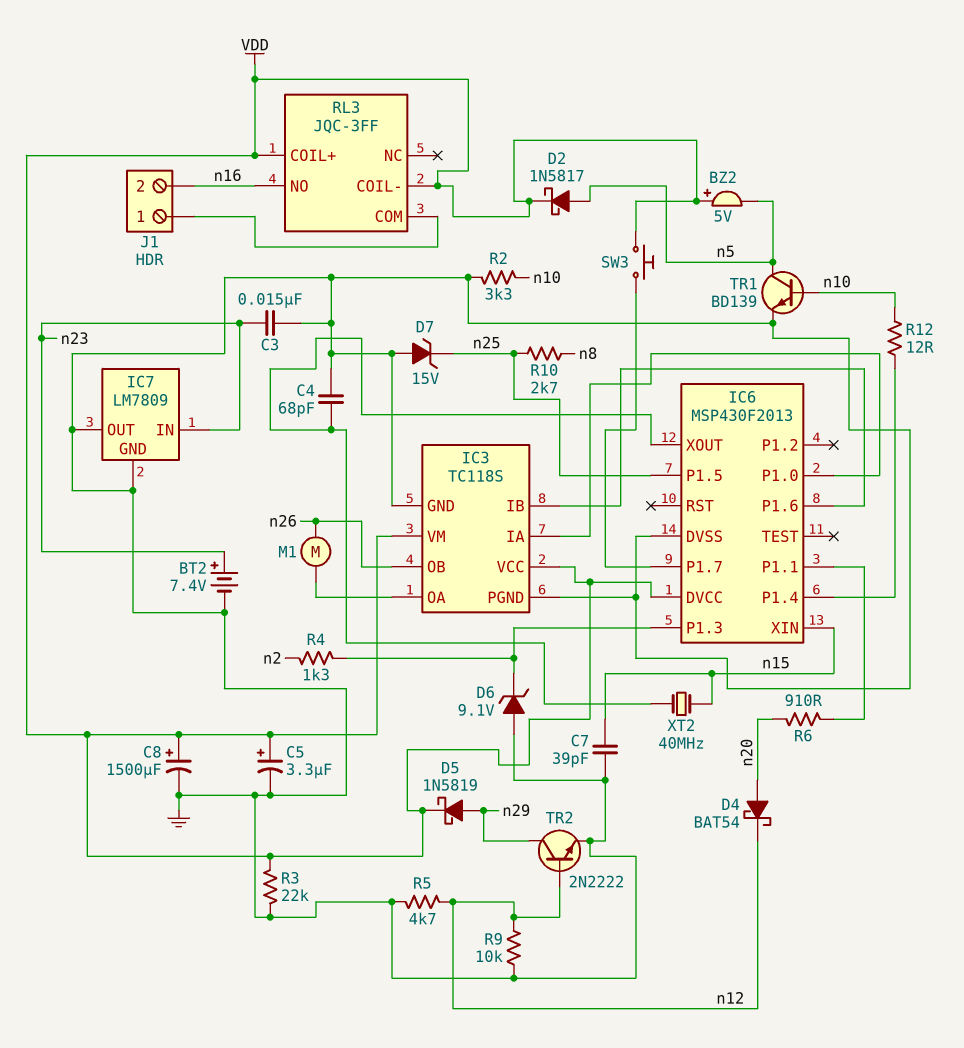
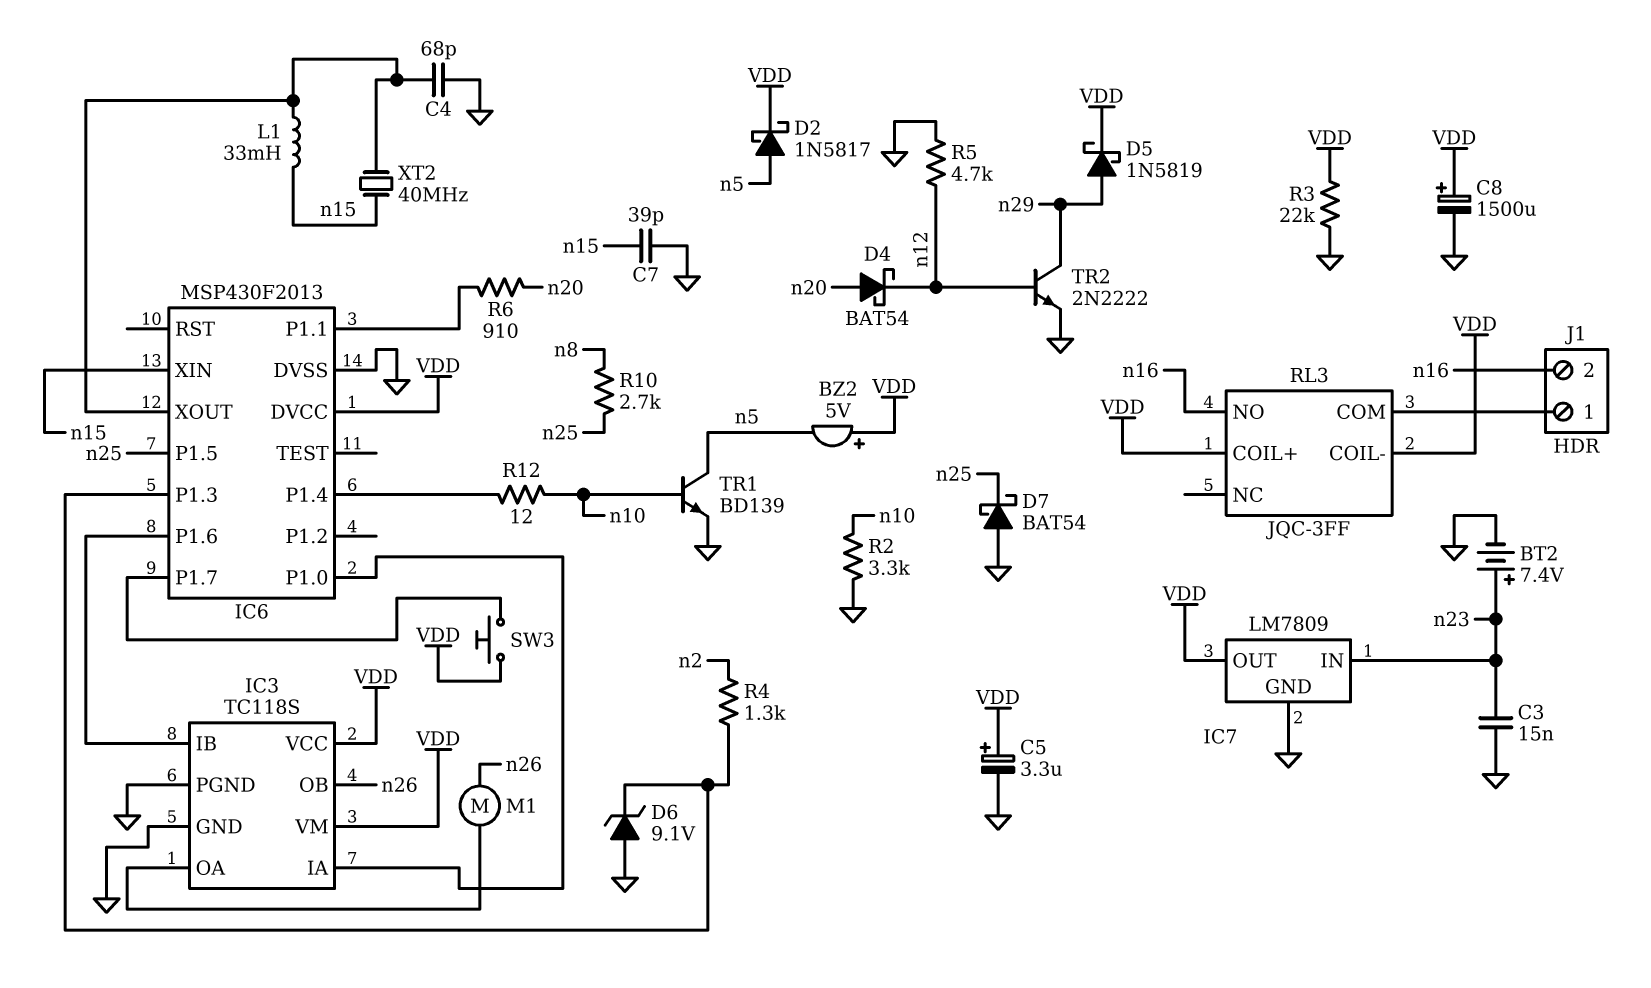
D7: zener 15V (A GND, K n25) -> schottky BAT54 (A GND, K n25)
IC7 pin OUT: GND -> VDD
L1: none -> 33mH (IC6/XOUT, n15)
R9: 10k (GND, n12) -> none

